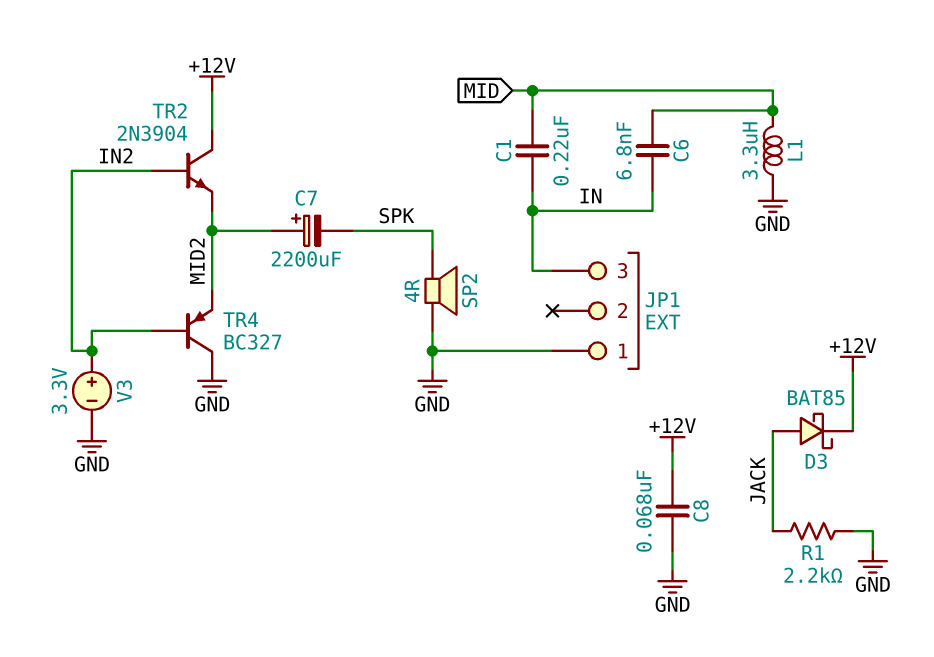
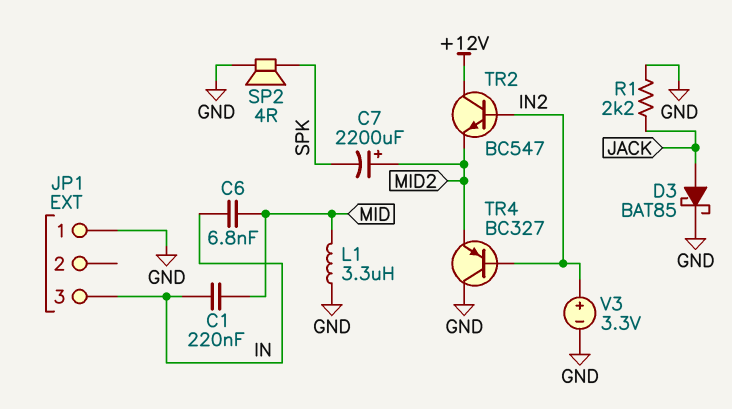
C8: 68nF (+12V, GND) -> none
D3: schottky BAT85 (A JACK, K +12V) -> schottky BAT85 (A JACK, K GND)
TR2: NPN 2N3904 (B IN2, C +12V, E MID2) -> NPN BC547 (B IN2, C +12V, E MID2)

